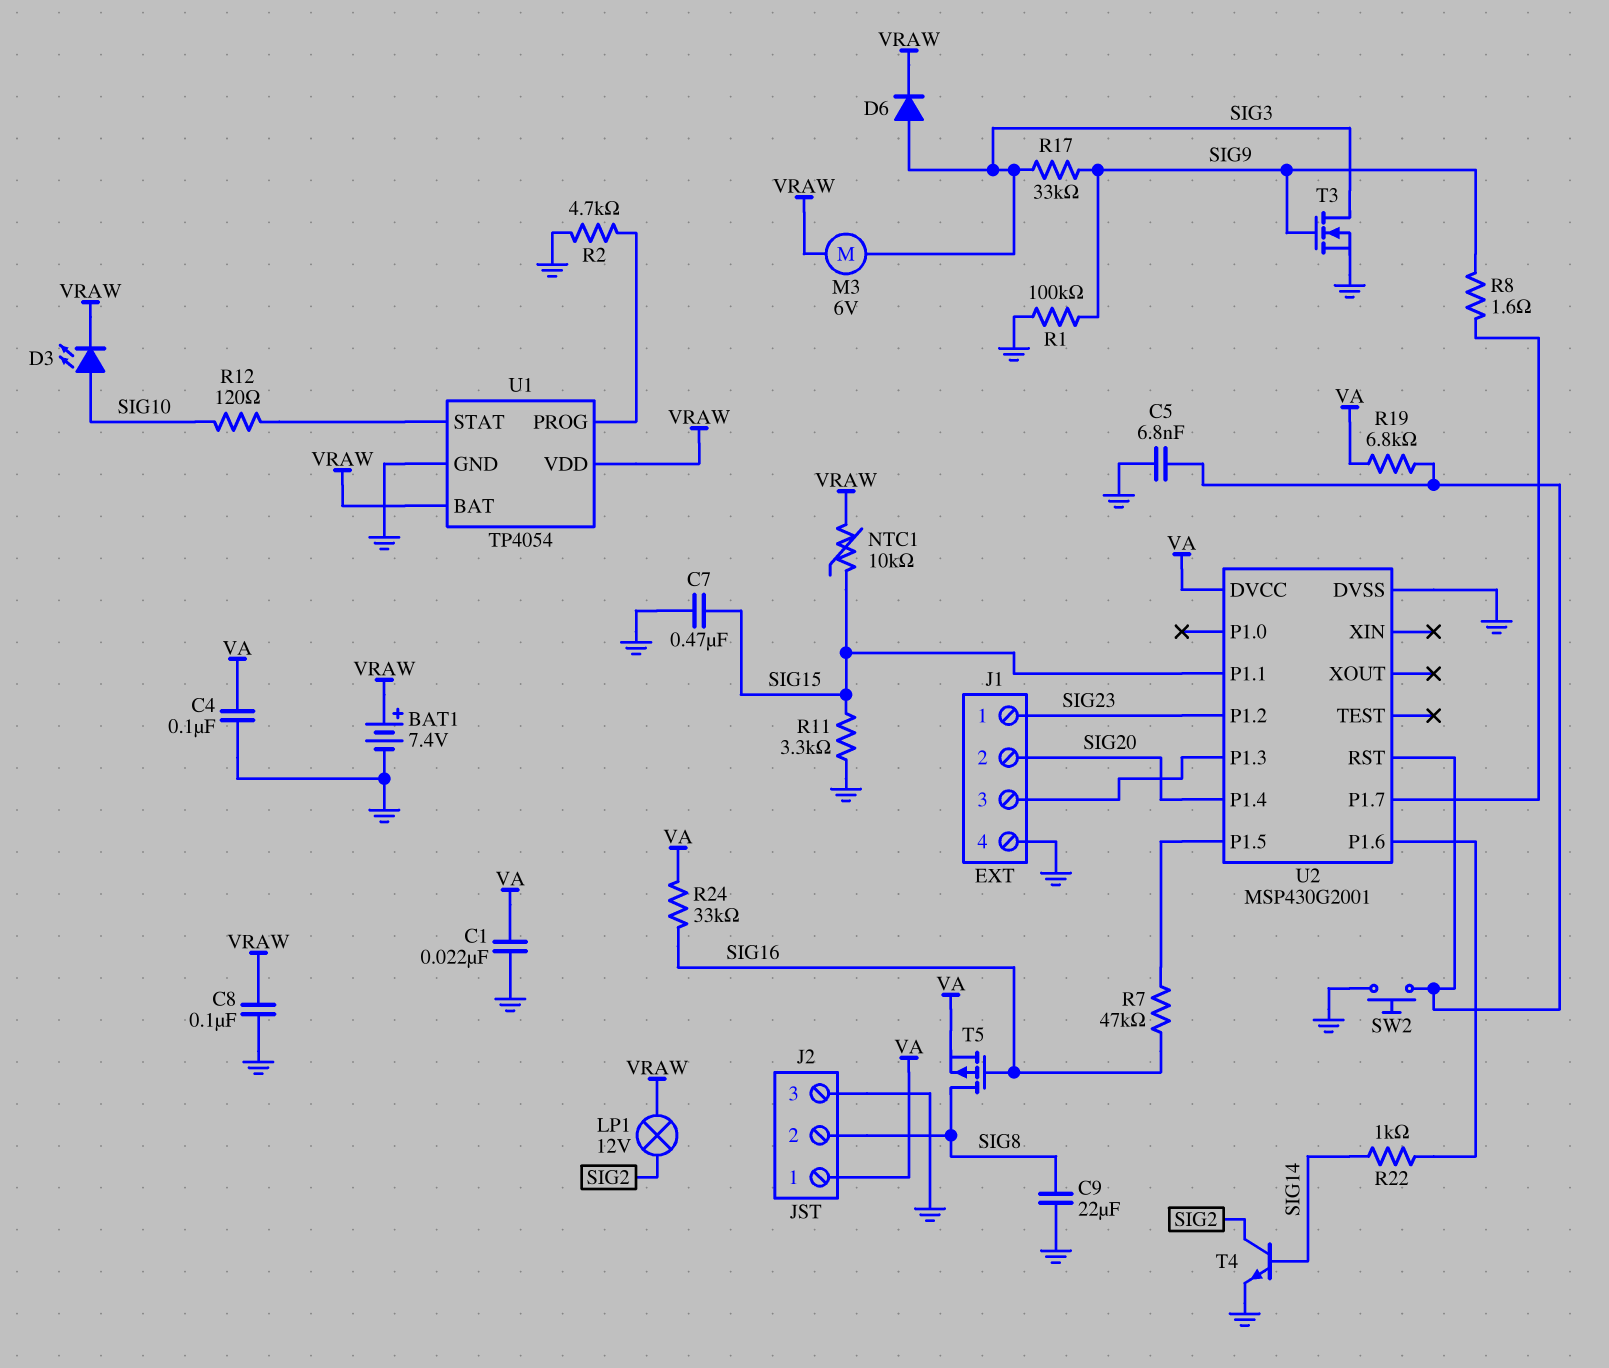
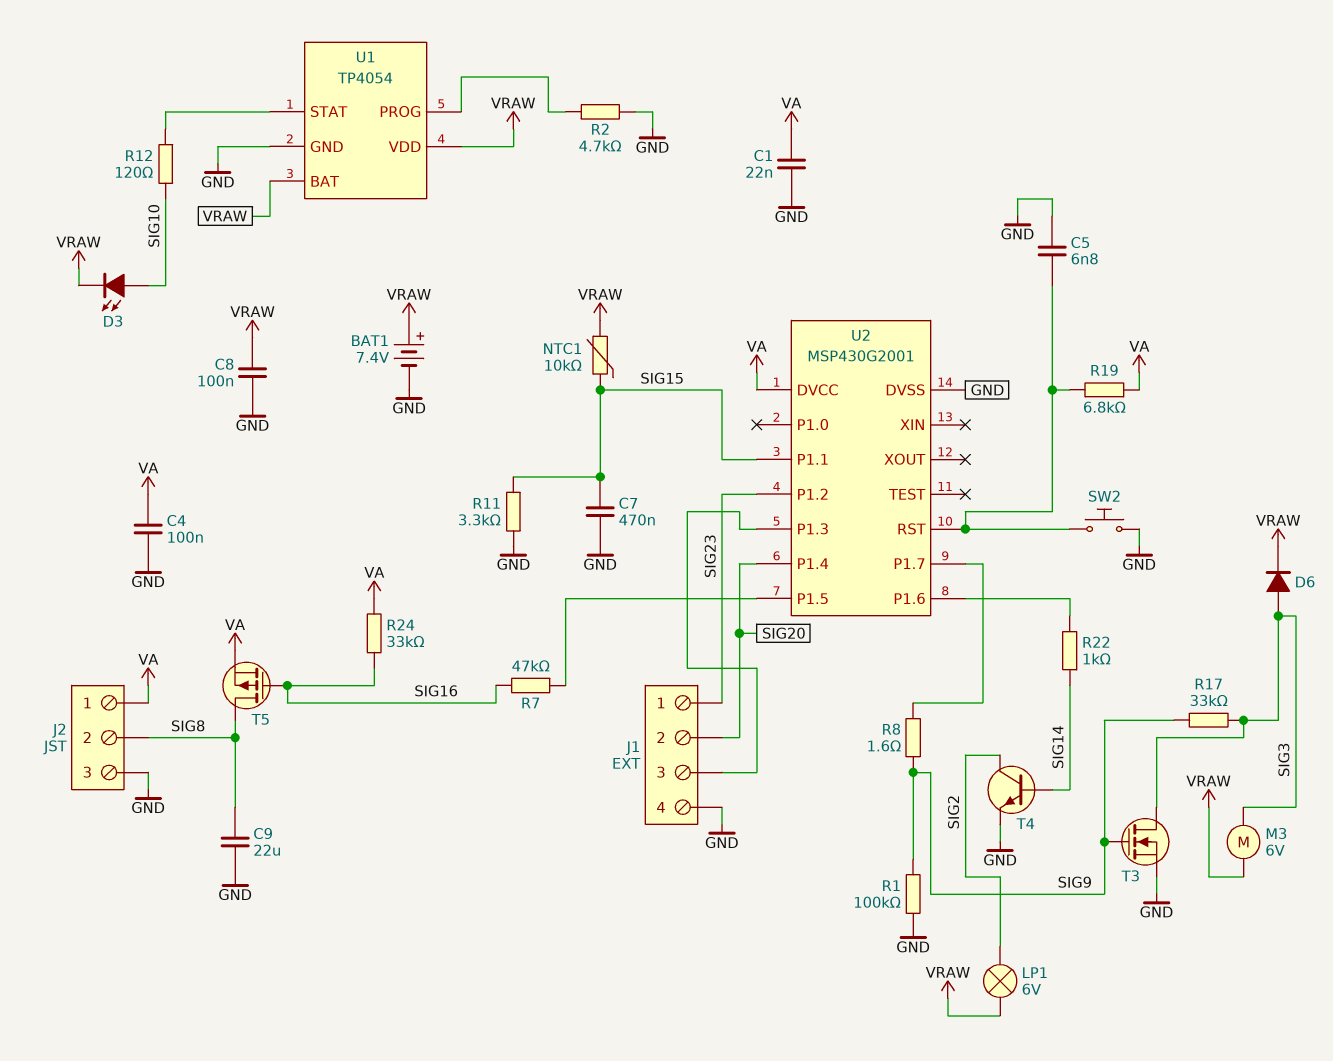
LP1: lamp 12V (SIG2, VRAW) -> lamp 6V (SIG2, VRAW)

